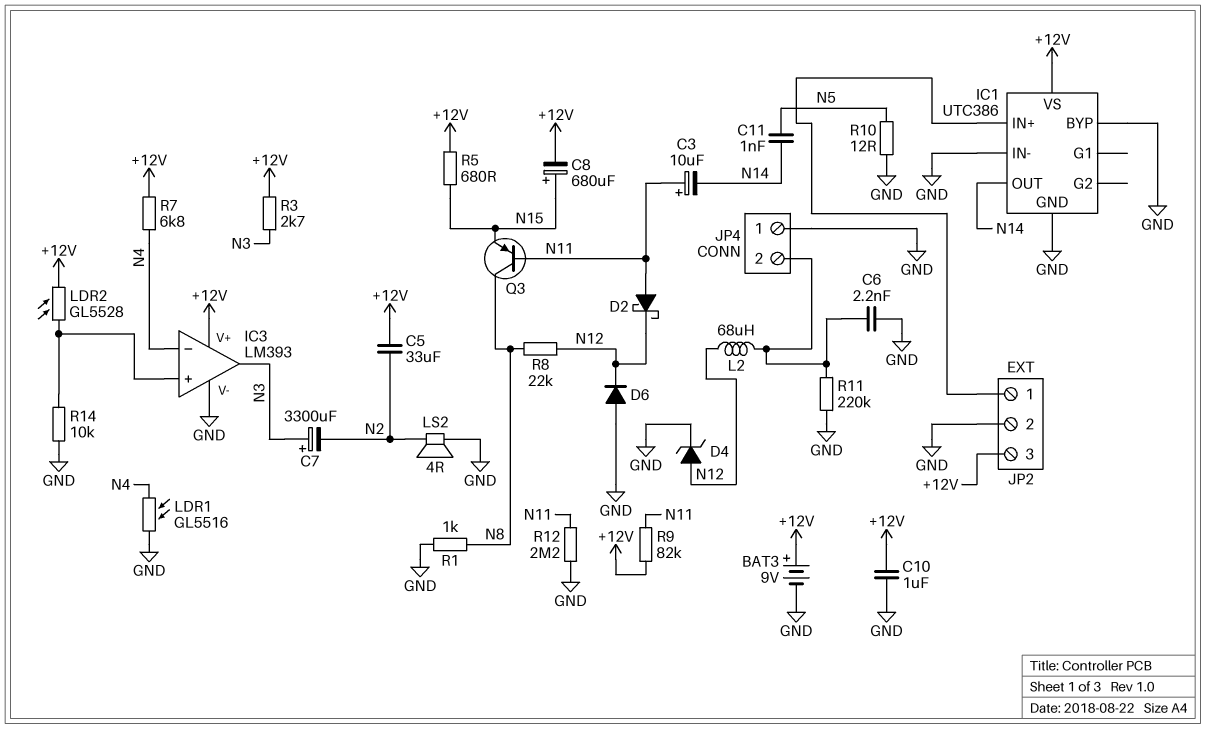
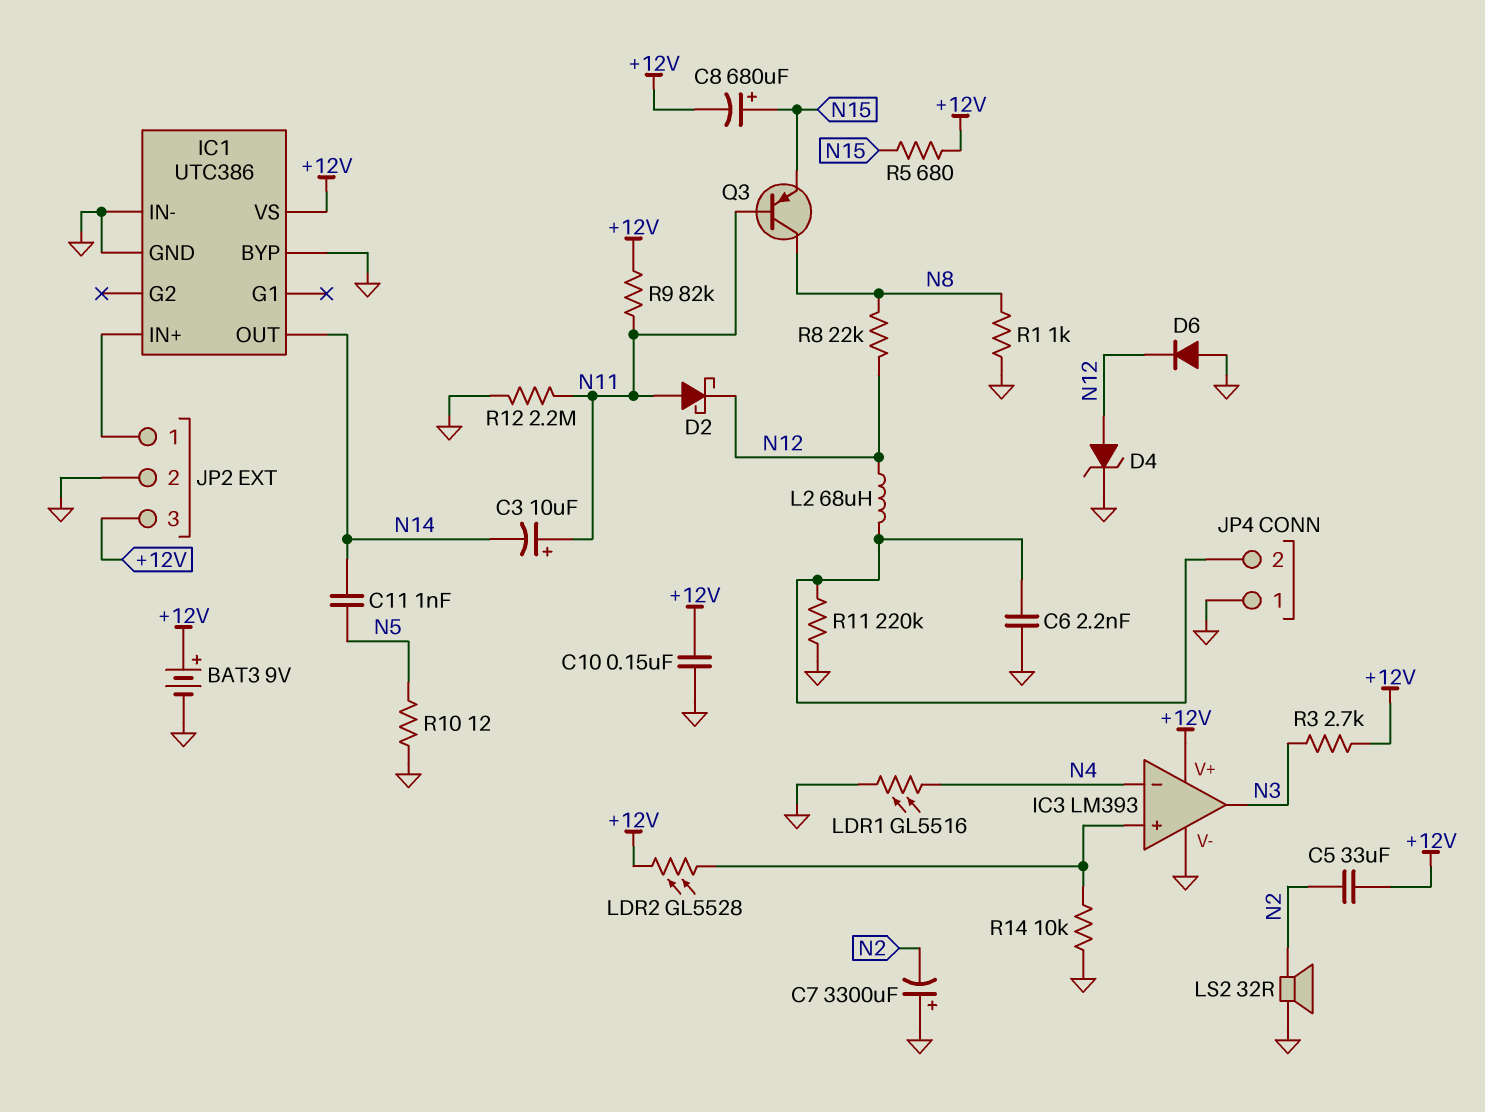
C7: 3300uF (plus N3, minus N2) -> 3300uF (plus GND, minus N2)
C10: 1uF (+12V, GND) -> 150nF (+12V, GND)
LS2: speaker 4R (GND, N2) -> speaker 32R (GND, N2)
R7: 6.8k (+12V, N4) -> none

